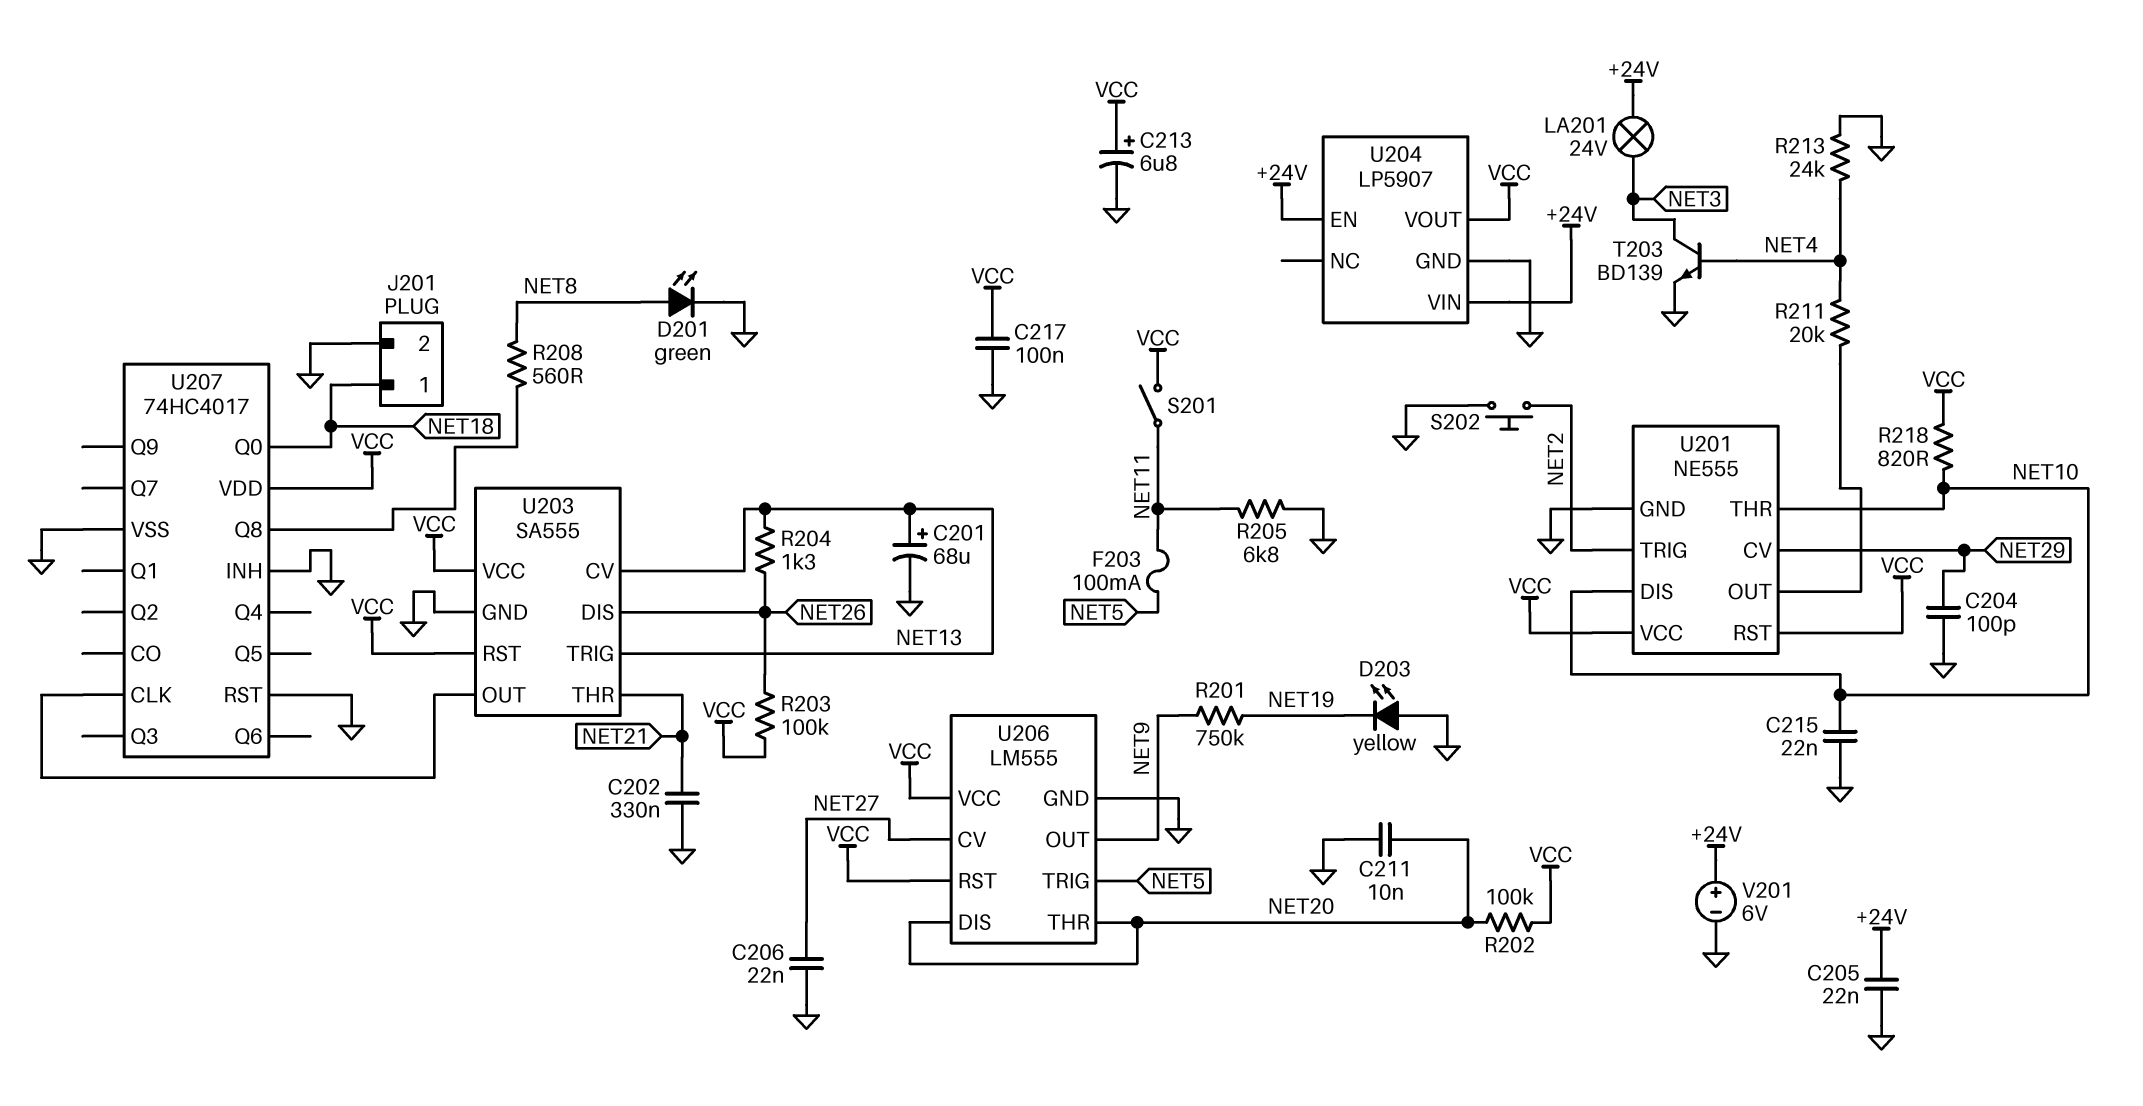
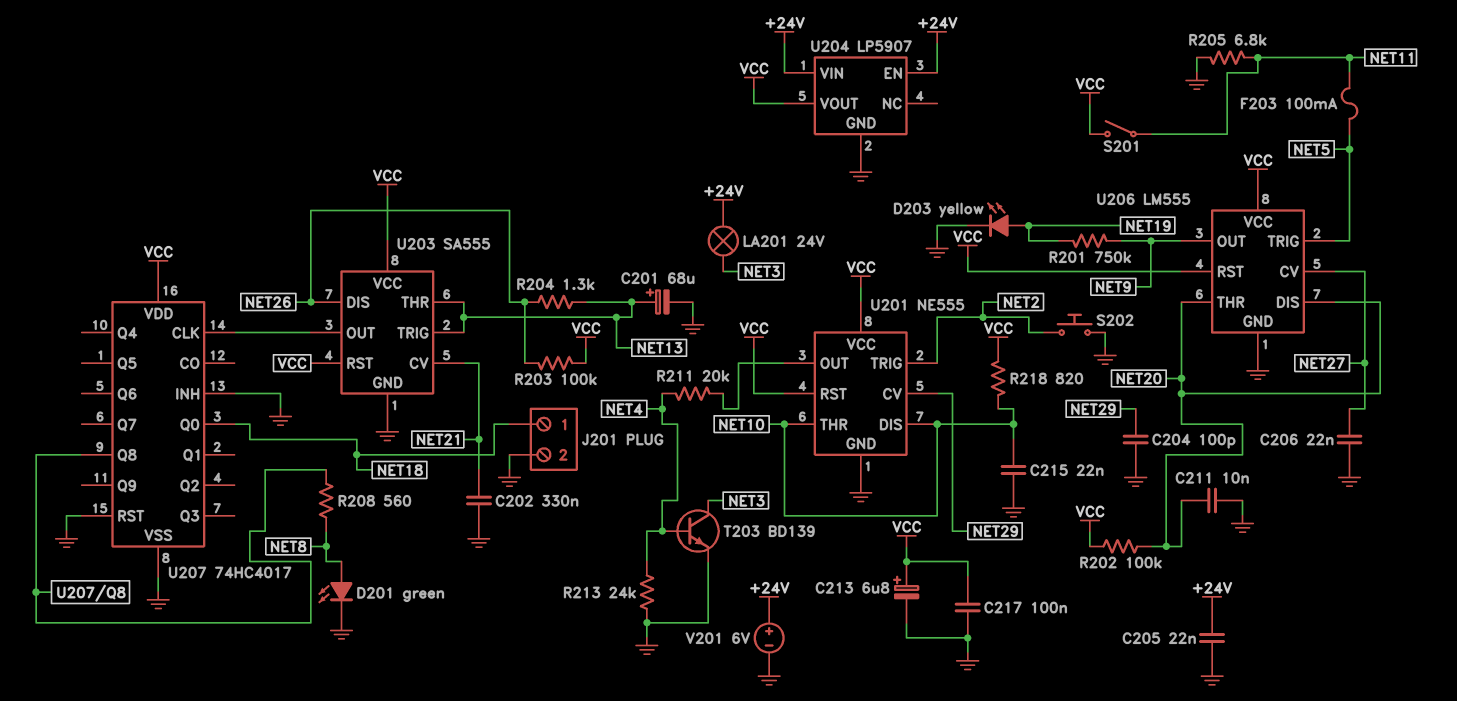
D203: LED yellow (A GND, K NET19) -> LED yellow (A NET19, K GND)
U203 pin CV: NET13 -> NET21
U203 pin THR: NET21 -> NET13

